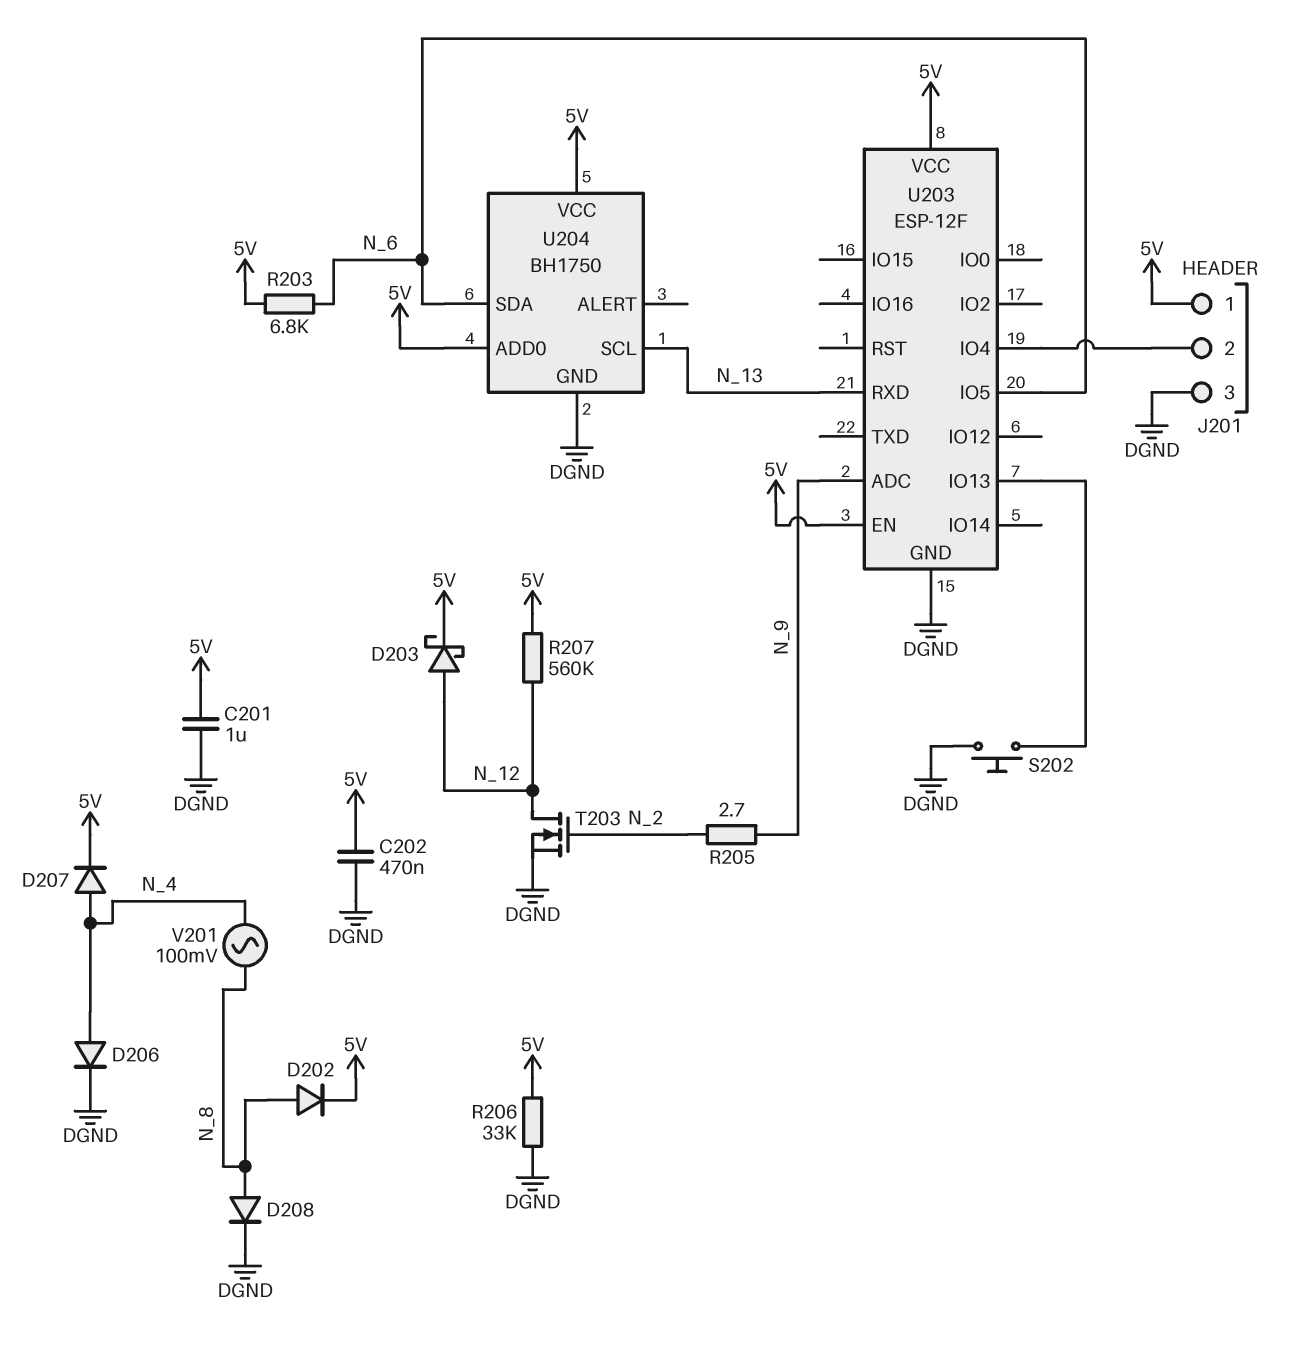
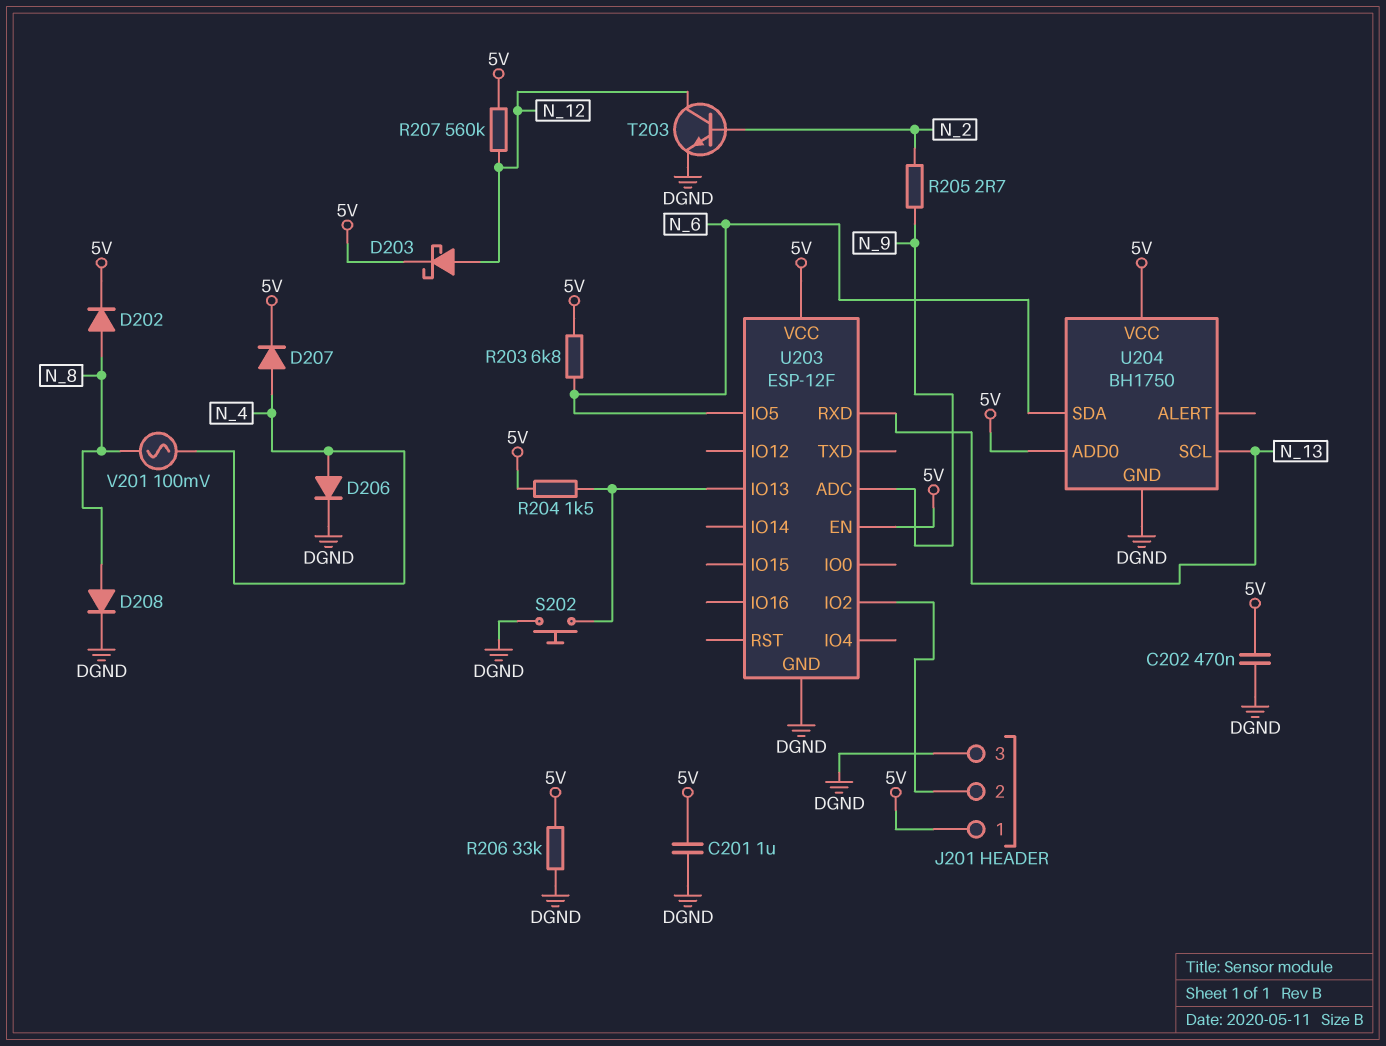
R204: none -> 1.5k (5V, U203/IO13)
T203: NMOS (G N_2, D N_12, S DGND) -> NPN (B N_2, C N_12, E DGND)
U203 pin IO2: none -> J201/2
U203 pin IO4: J201/2 -> none

